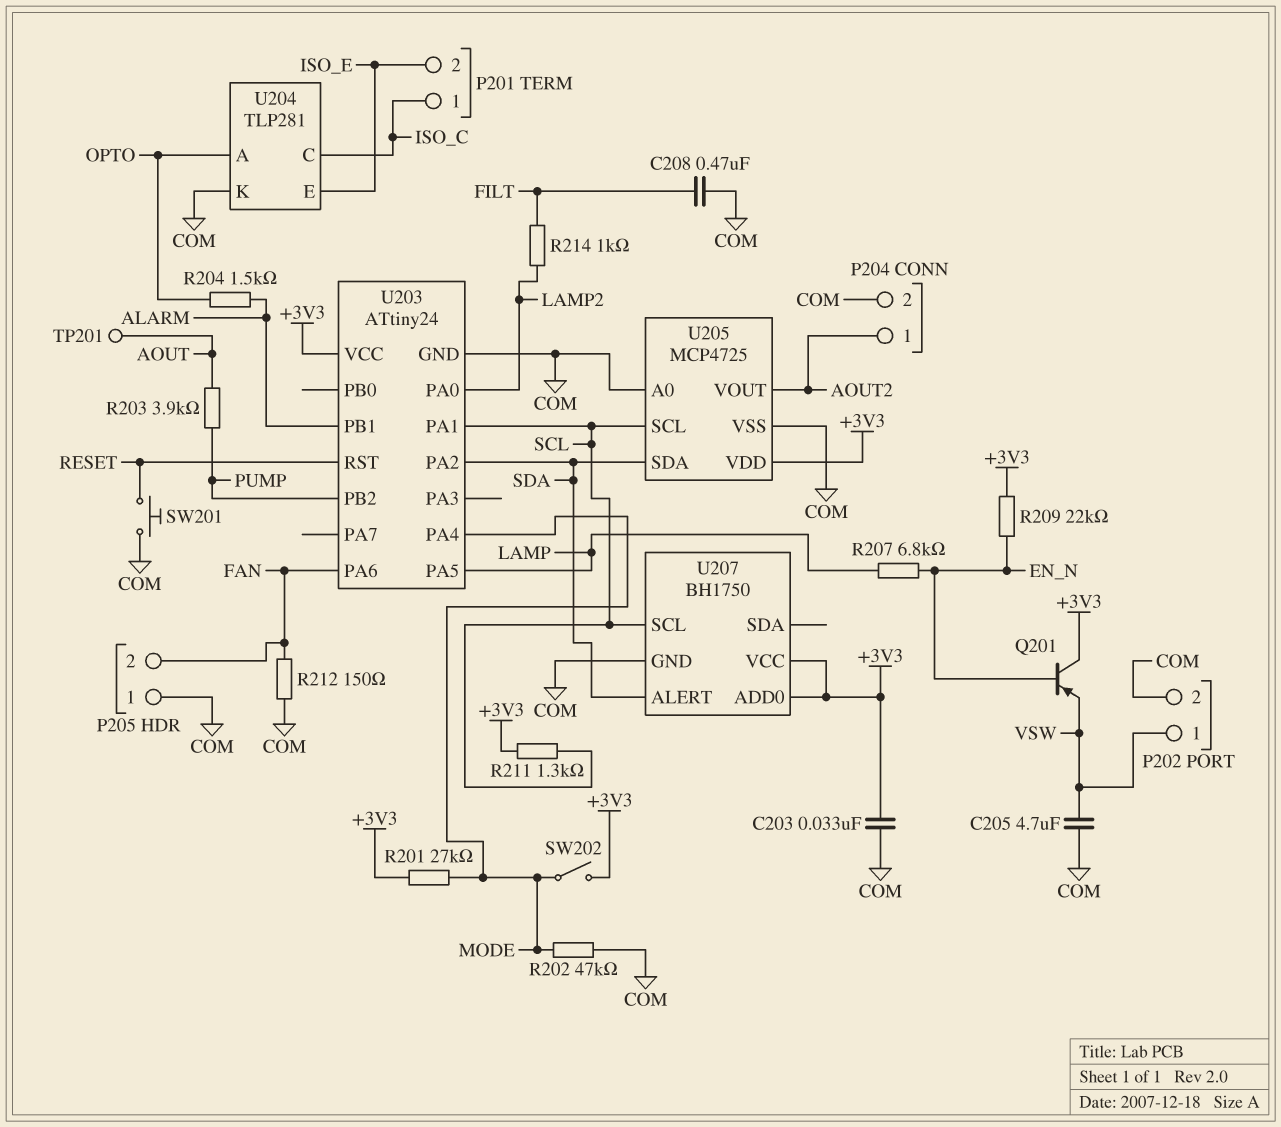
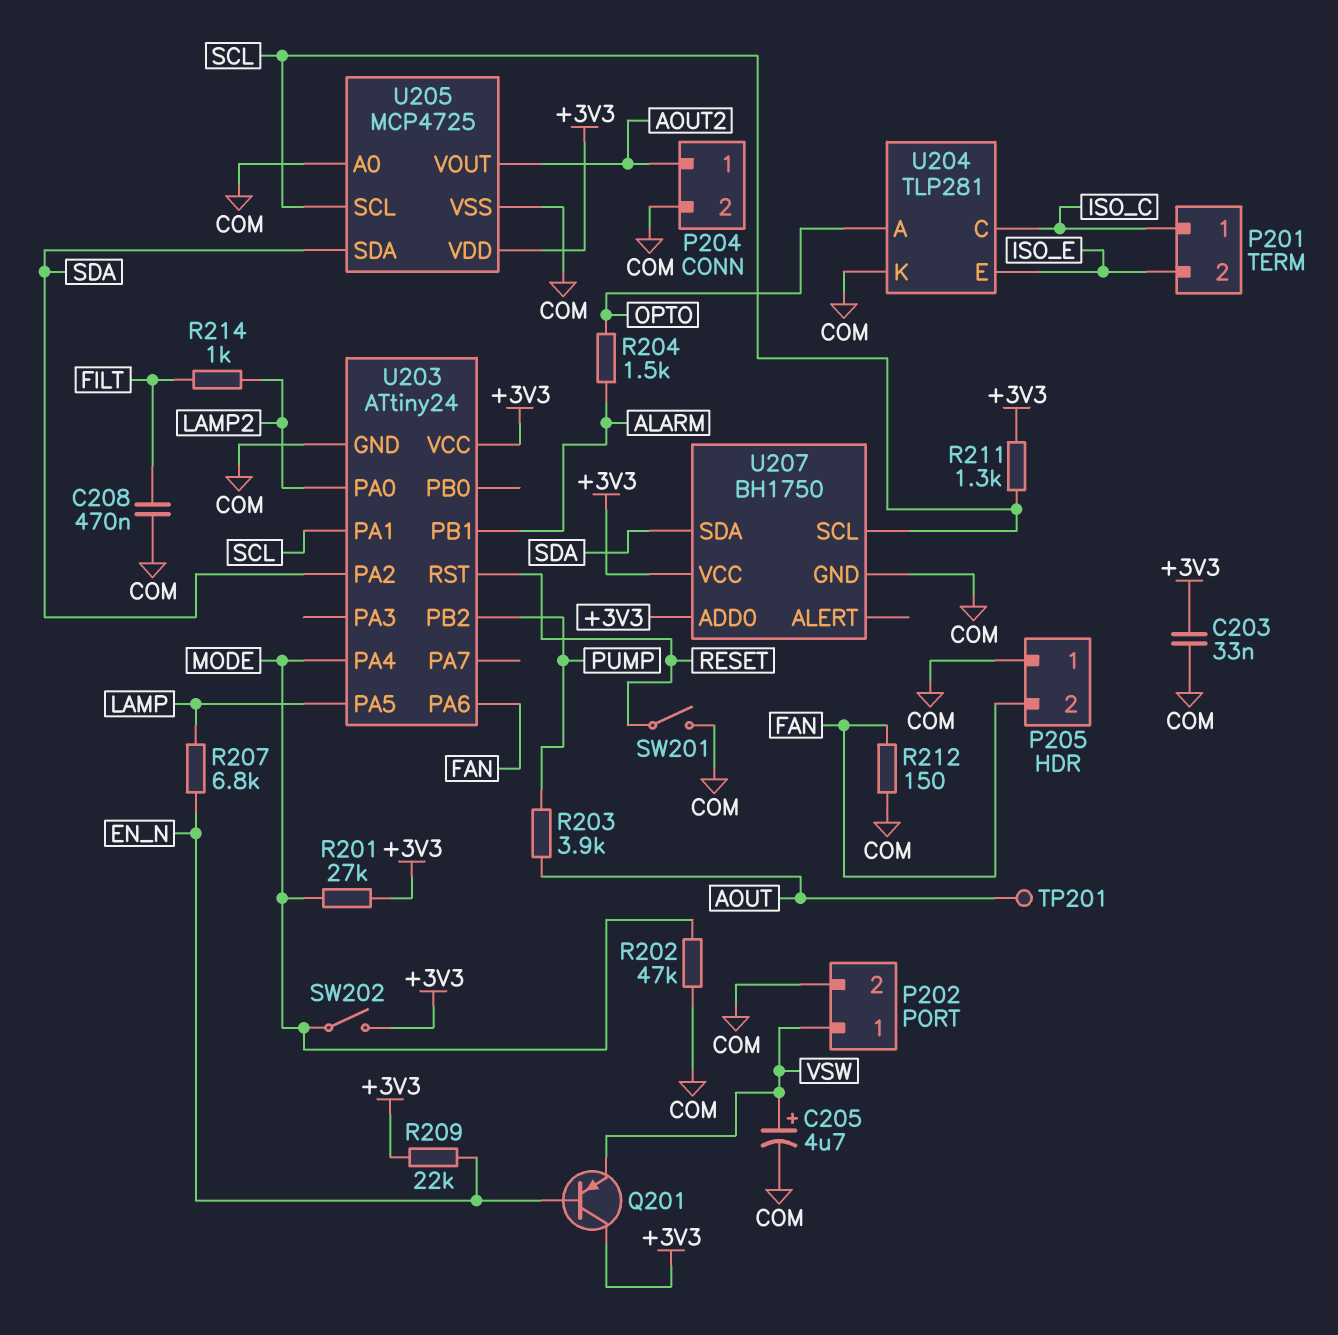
C205: 4.7uF (COM, VSW) -> 4.7uF (plus VSW, minus COM)
SW201: button (COM, RESET) -> switch (COM, RESET)
U207 pin ALERT: SDA -> none
U207 pin SDA: none -> SDA

